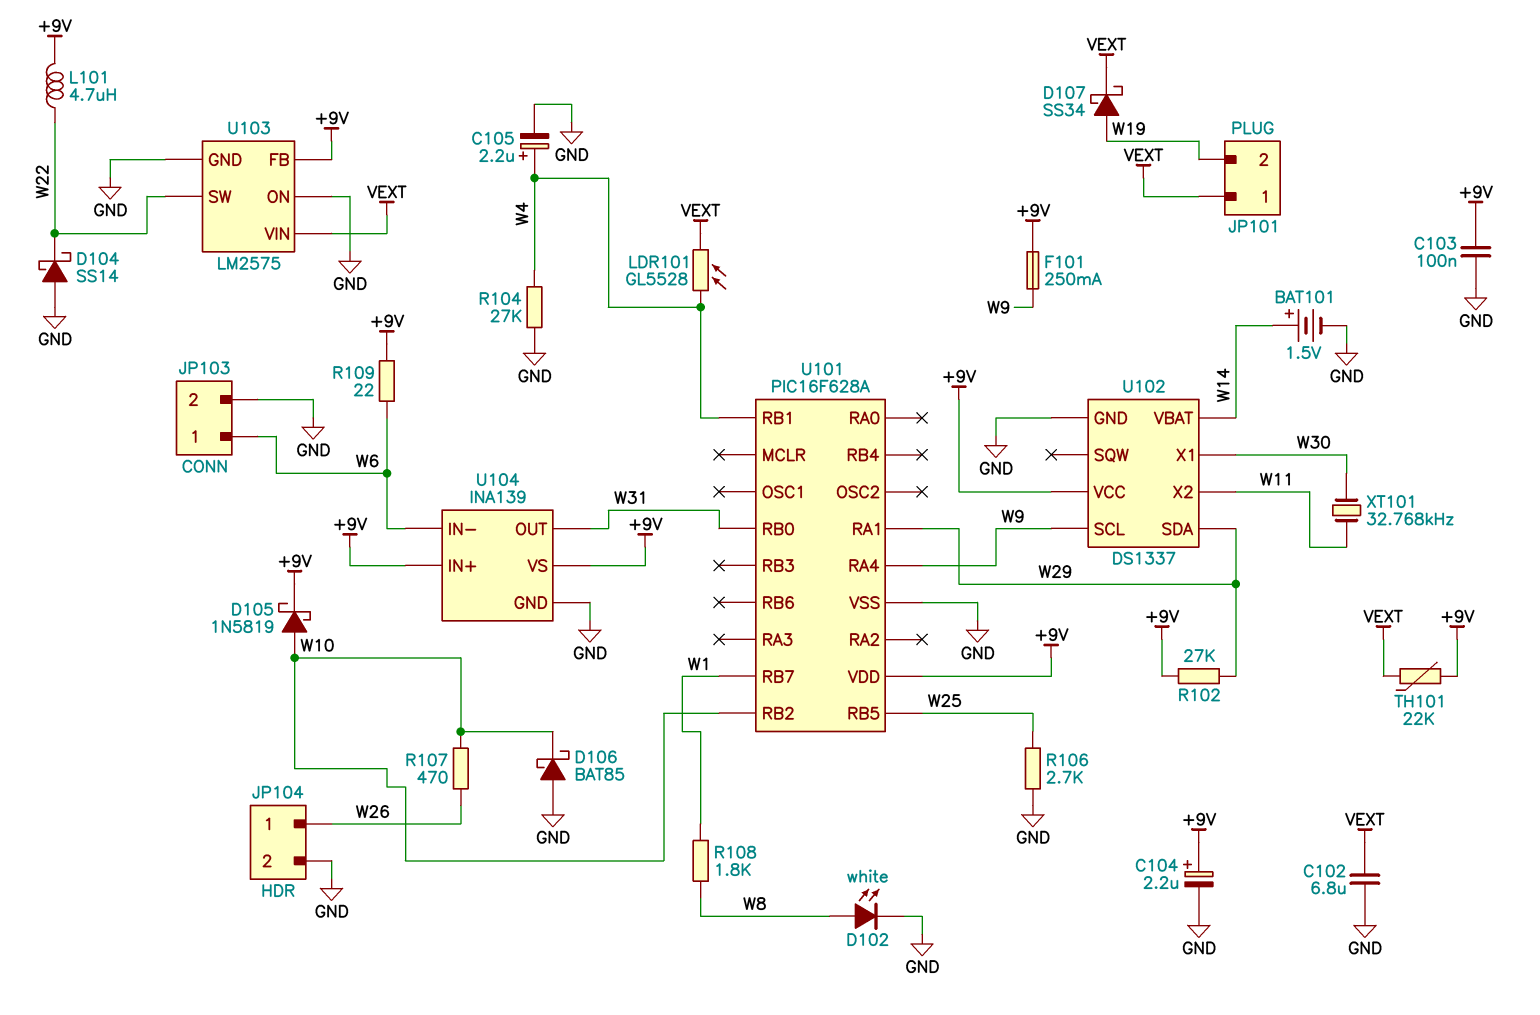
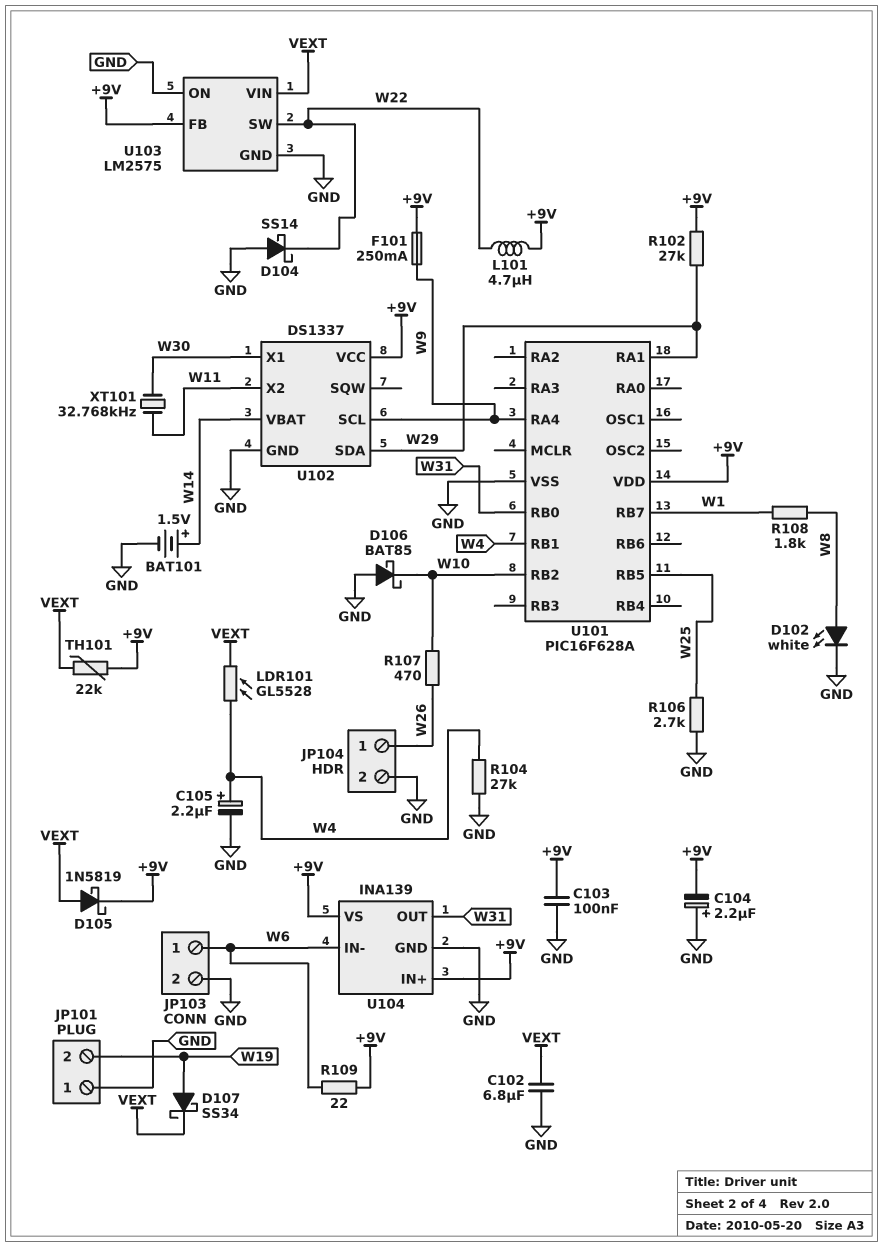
C104: 2.2uF (plus +9V, minus GND) -> 2.2uF (plus GND, minus +9V)
D105: schottky 1N5819 (A W10, K +9V) -> schottky 1N5819 (A VEXT, K +9V)
JP101 pin 1: VEXT -> GND

